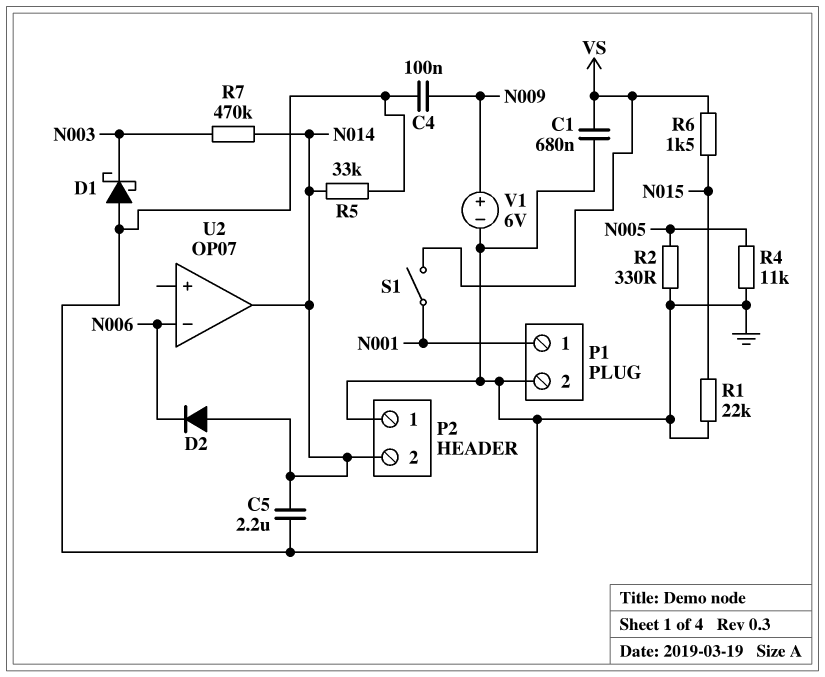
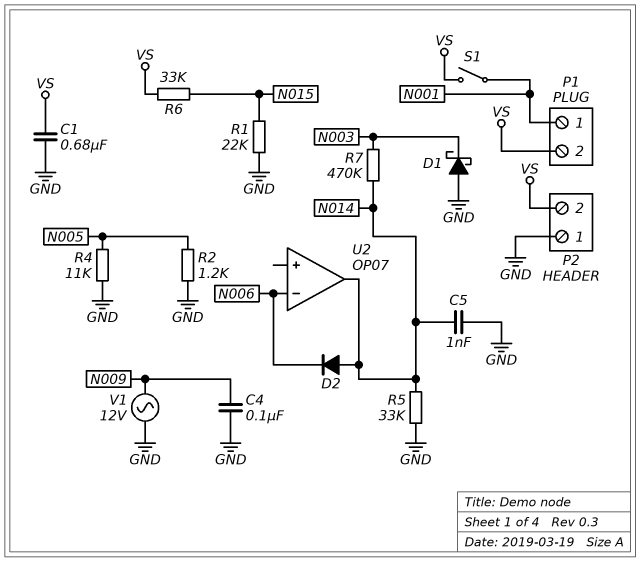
C5: 2.2uF (GND, N014) -> 1nF (GND, N014)
P1 pin 2: GND -> VS
P2 pin 2: N014 -> VS
R2: 330 (GND, N005) -> 1.2k (GND, N005)
R6: 1.5k (N015, VS) -> 33k (N015, VS)
V1: 6V (plus N009, minus GND) -> AC 12V (GND, N009)

